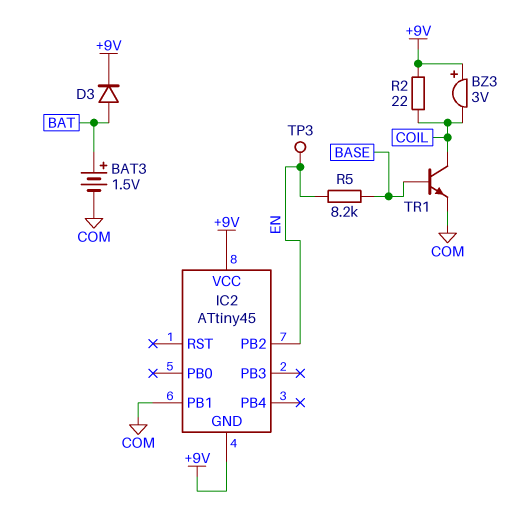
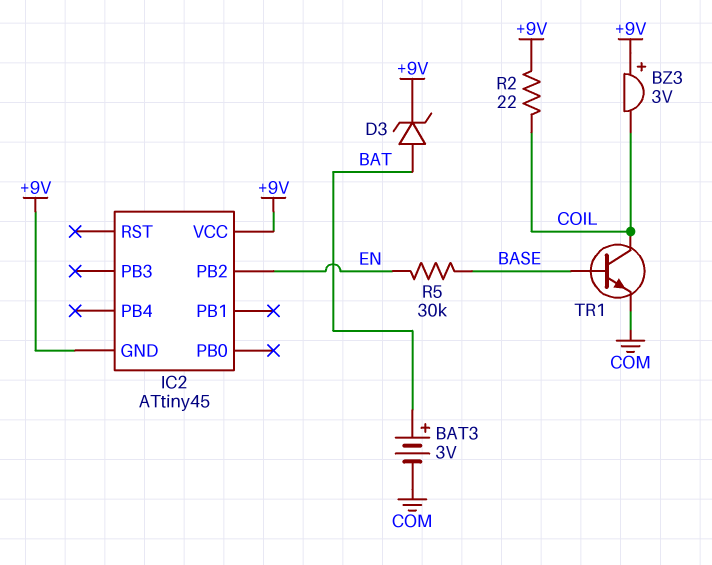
BAT3: 1.5V (plus BAT, minus COM) -> 3V (plus BAT, minus COM)
D3: diode (A BAT, K +9V) -> zener (A BAT, K +9V)
IC2 pin PB1: COM -> none
R5: 8.2k (BASE, EN) -> 30k (BASE, EN)
TP3: test point (EN) -> none

